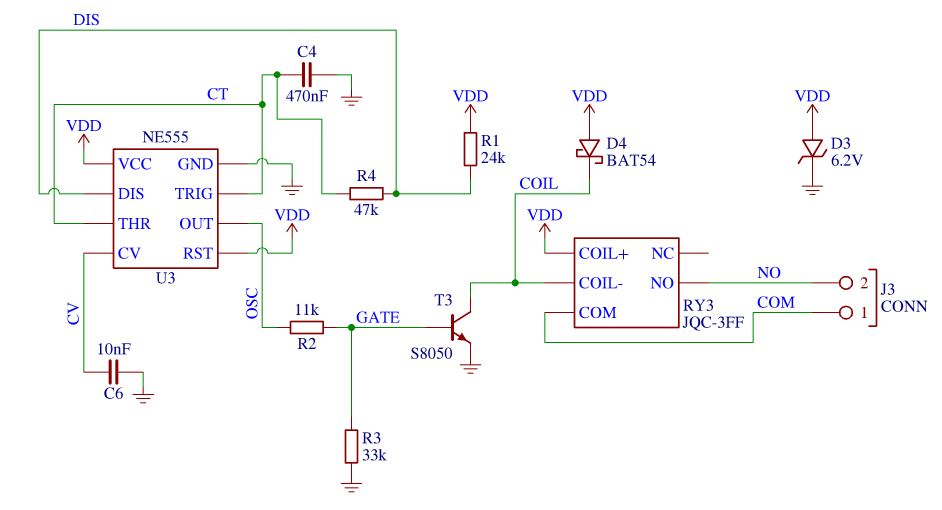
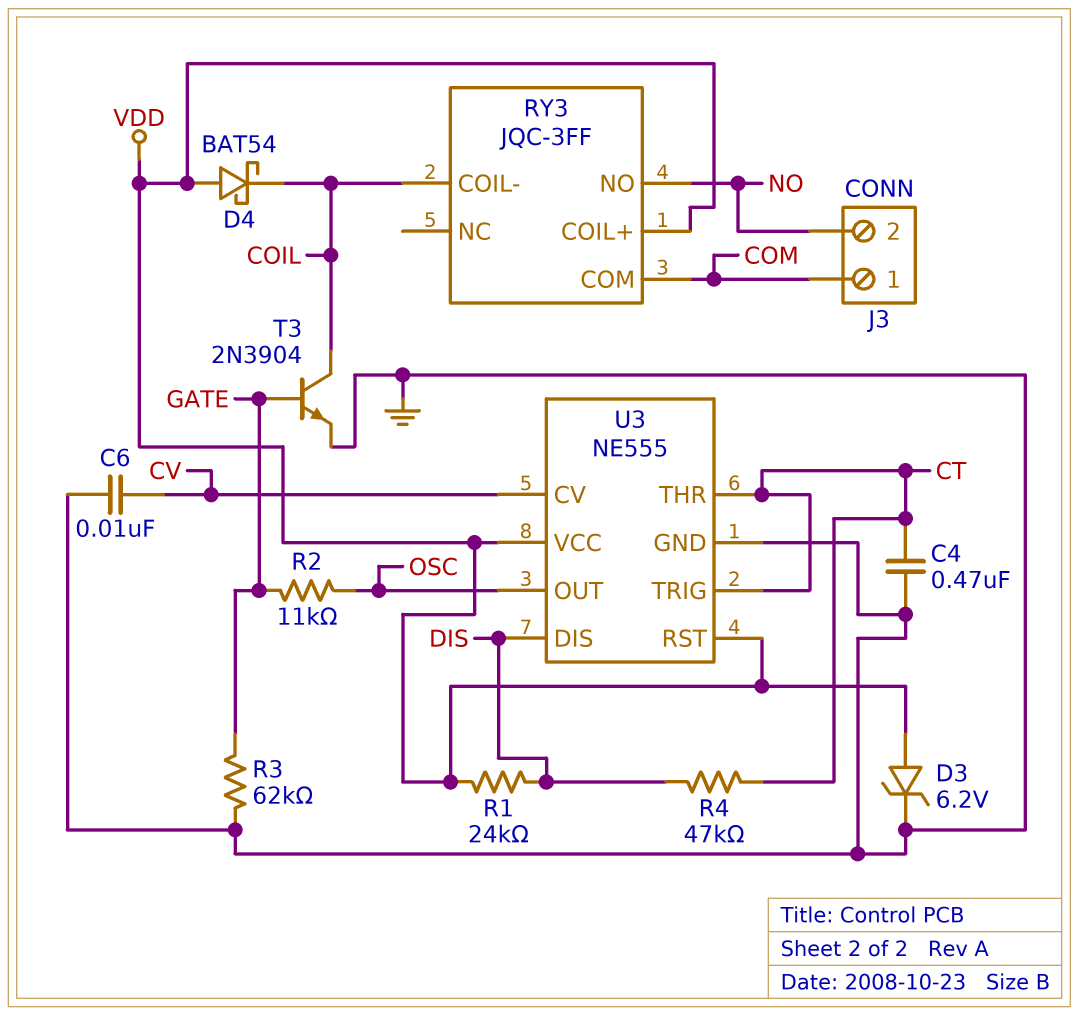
R3: 33k (GATE, GND) -> 62k (GATE, GND)
T3: NPN S8050 (B GATE, C COIL, E GND) -> NPN 2N3904 (B GATE, C COIL, E GND)

